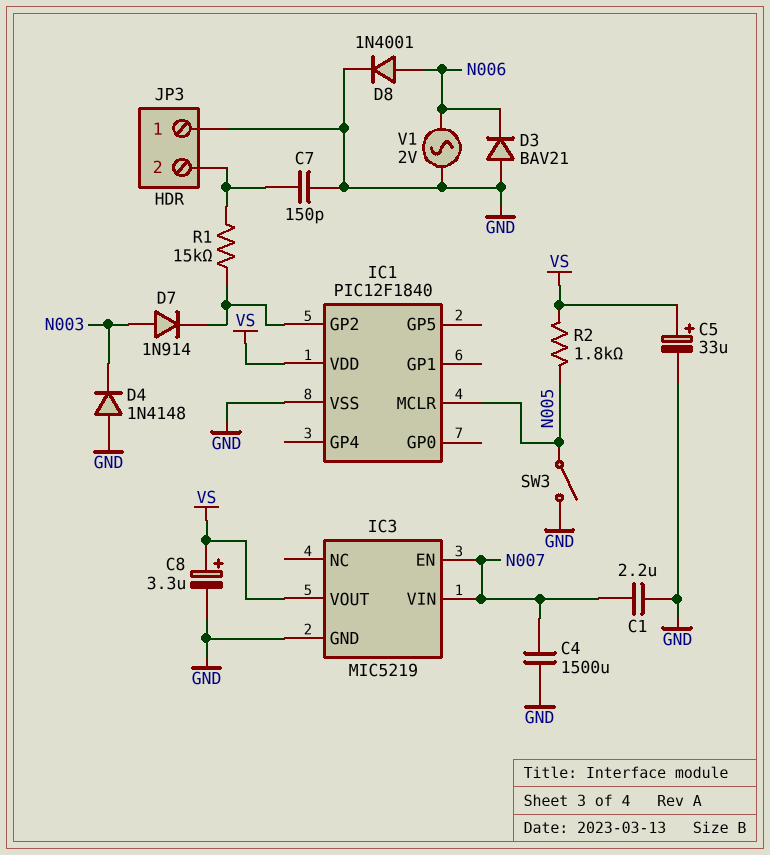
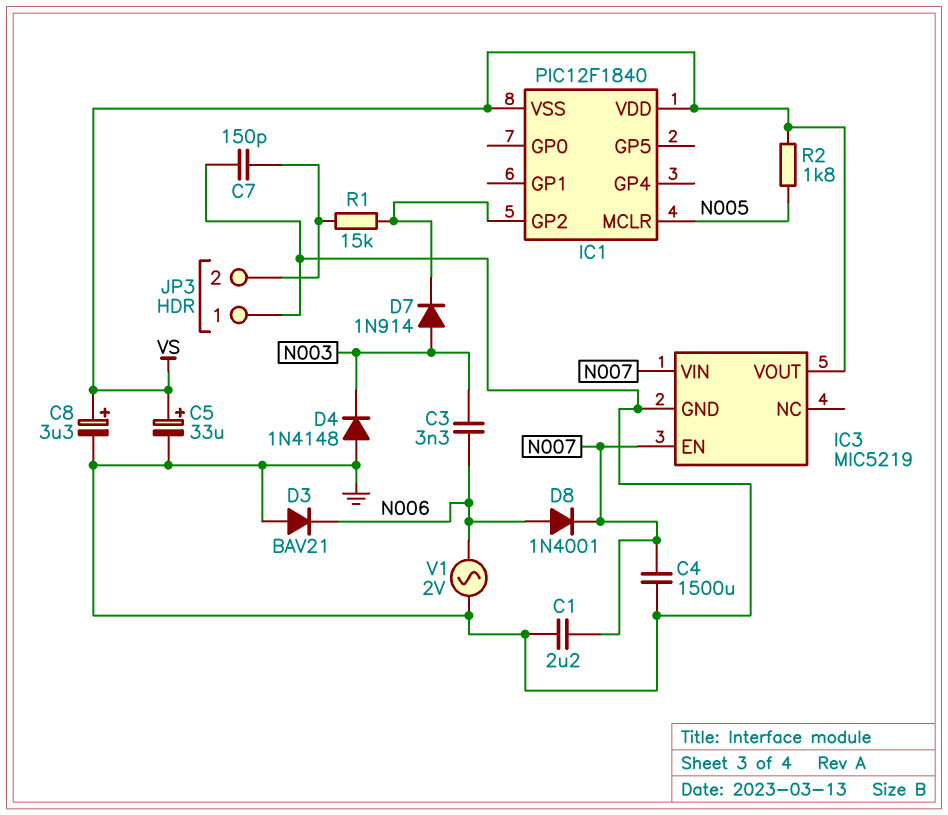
C3: none -> 3.3nF (N003, N006)
D8: diode 1N4001 (A N006, K GND) -> diode 1N4001 (A N006, K N007)
IC1 pin VSS: GND -> VS
SW3: switch (GND, N005) -> none

